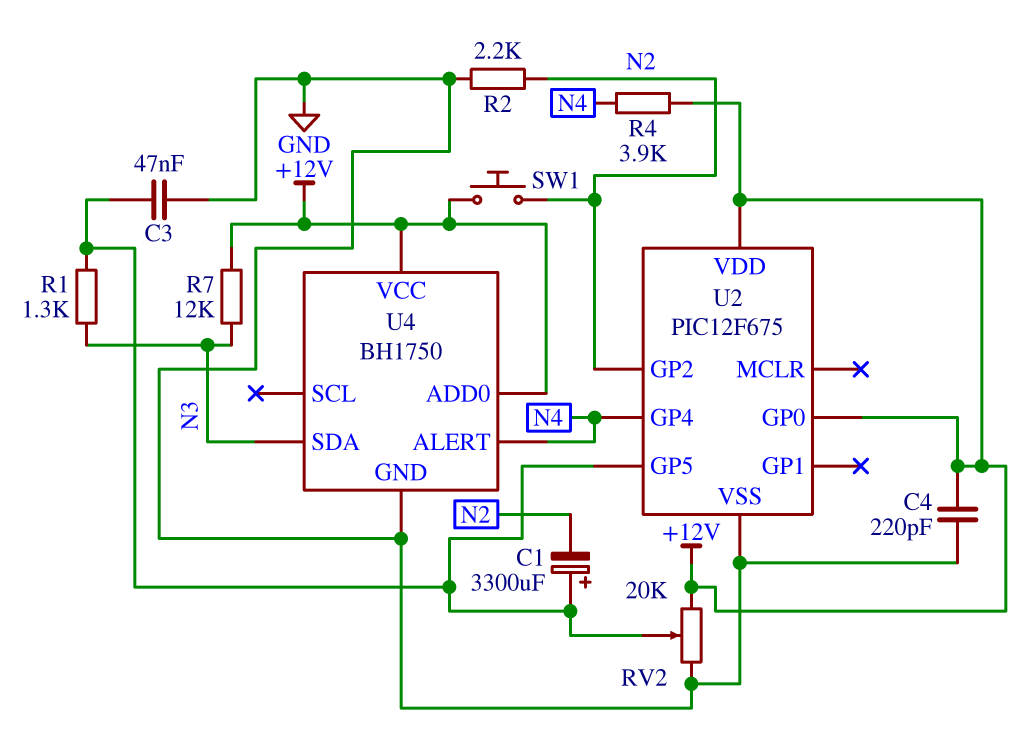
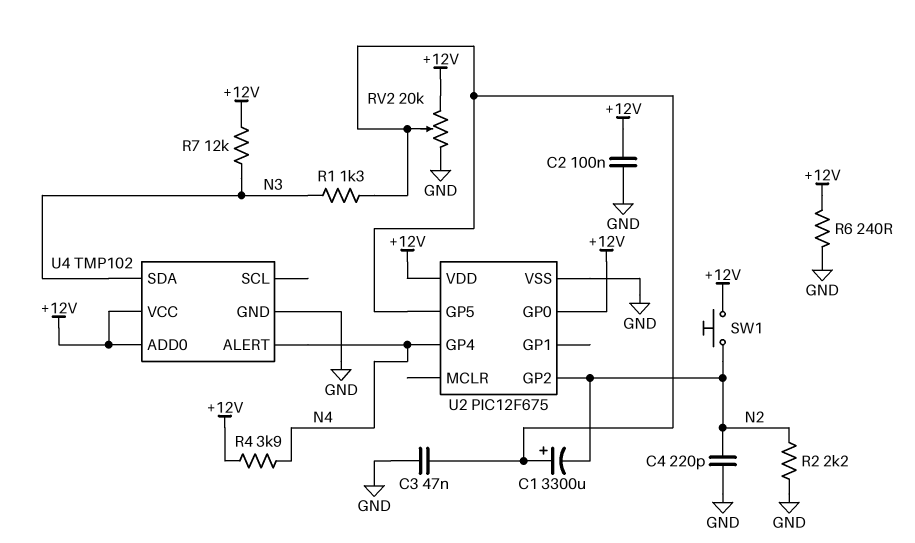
C2: none -> 100nF (+12V, GND)
C4: 220pF (+12V, GND) -> 220pF (GND, N2)
R6: none -> 240 (+12V, GND)
U4: BH1750 -> TMP102

